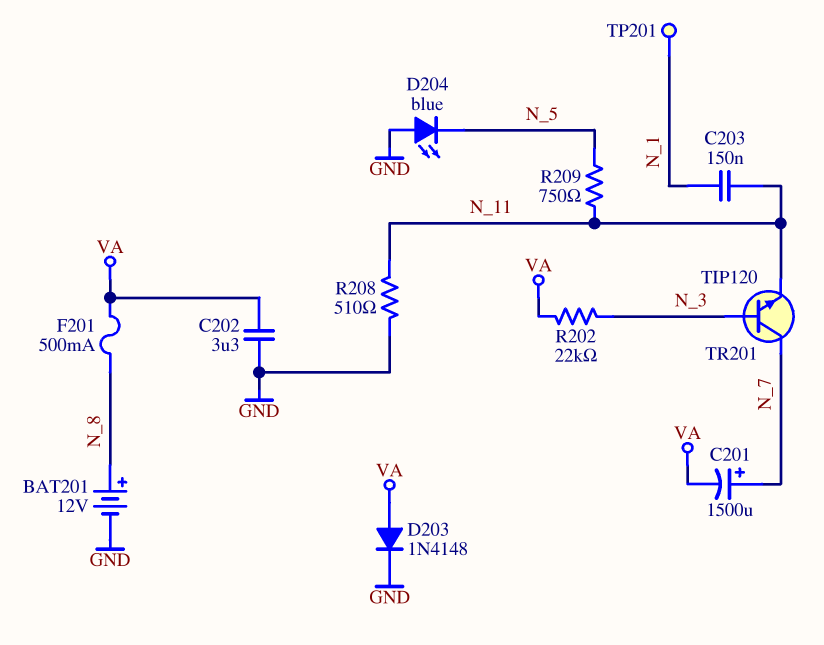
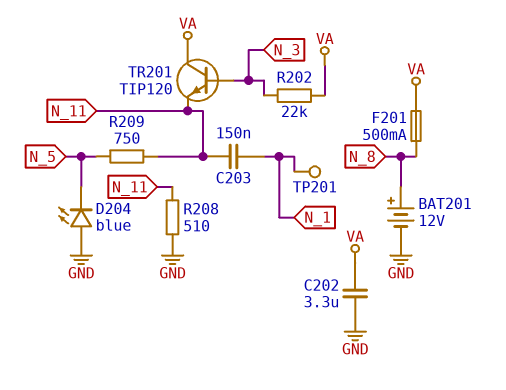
C201: 1500uF (plus N_7, minus VA) -> none
D203: diode 1N4148 (A VA, K GND) -> none
TR201: NPN TIP120 (B N_3, C N_7, E N_11) -> NPN TIP120 (B N_3, C VA, E N_11)

